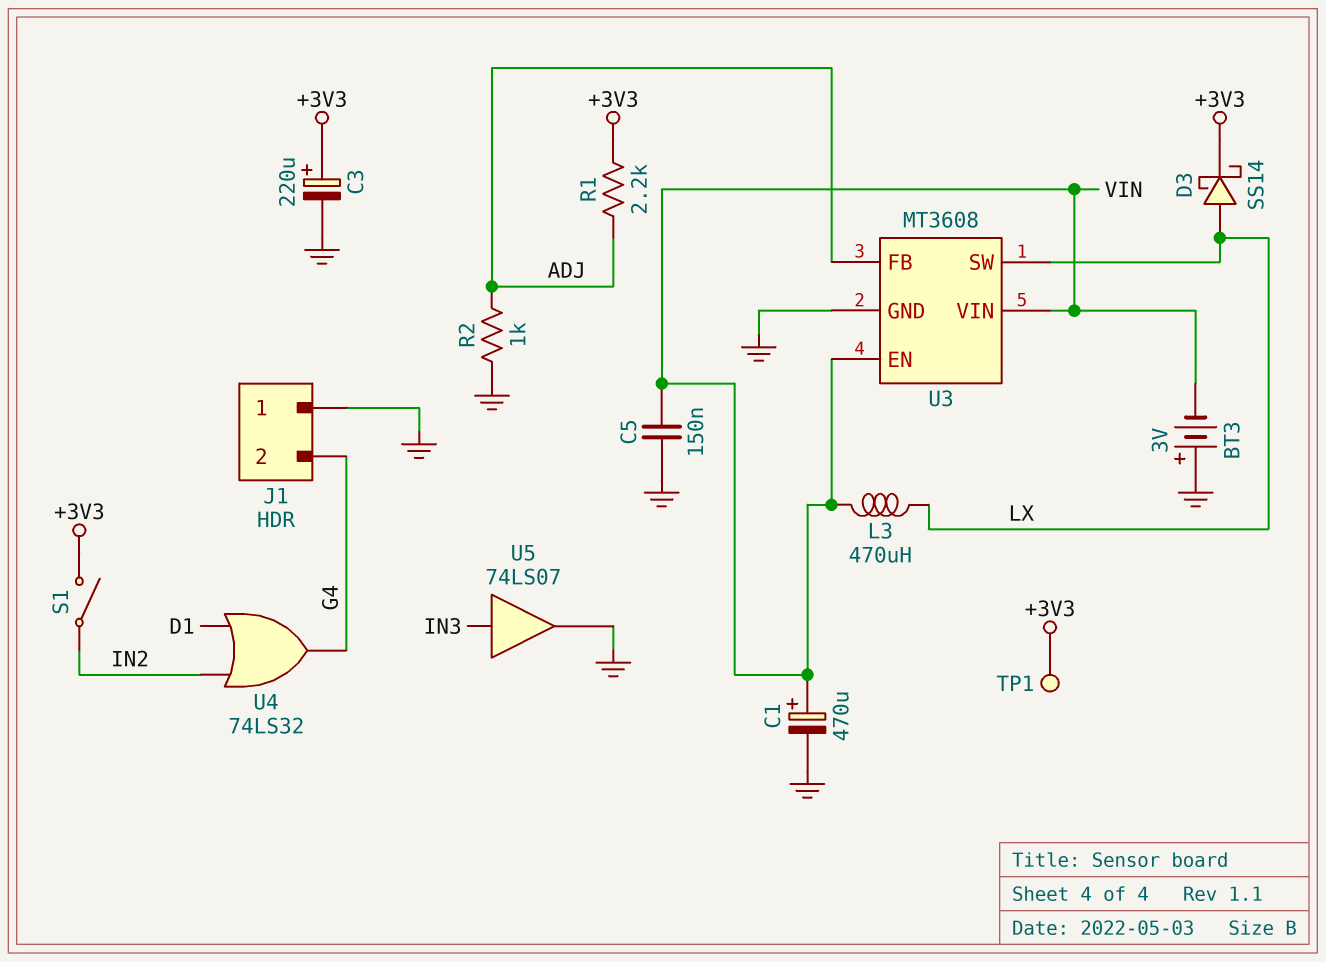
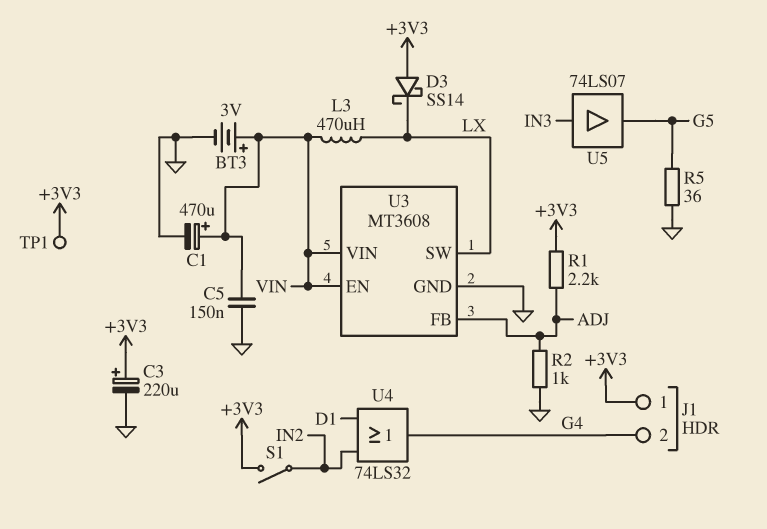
BT3: 3V (plus GND, minus VIN) -> 3V (plus VIN, minus GND)
D3: schottky SS14 (A LX, K +3V3) -> schottky SS14 (A +3V3, K LX)
J1 pin 1: GND -> +3V3
R5: none -> 36 (G5, GND)
U5: buffer 74LS07 (in IN3, out GND) -> buffer 74LS07 (in IN3, out G5)

